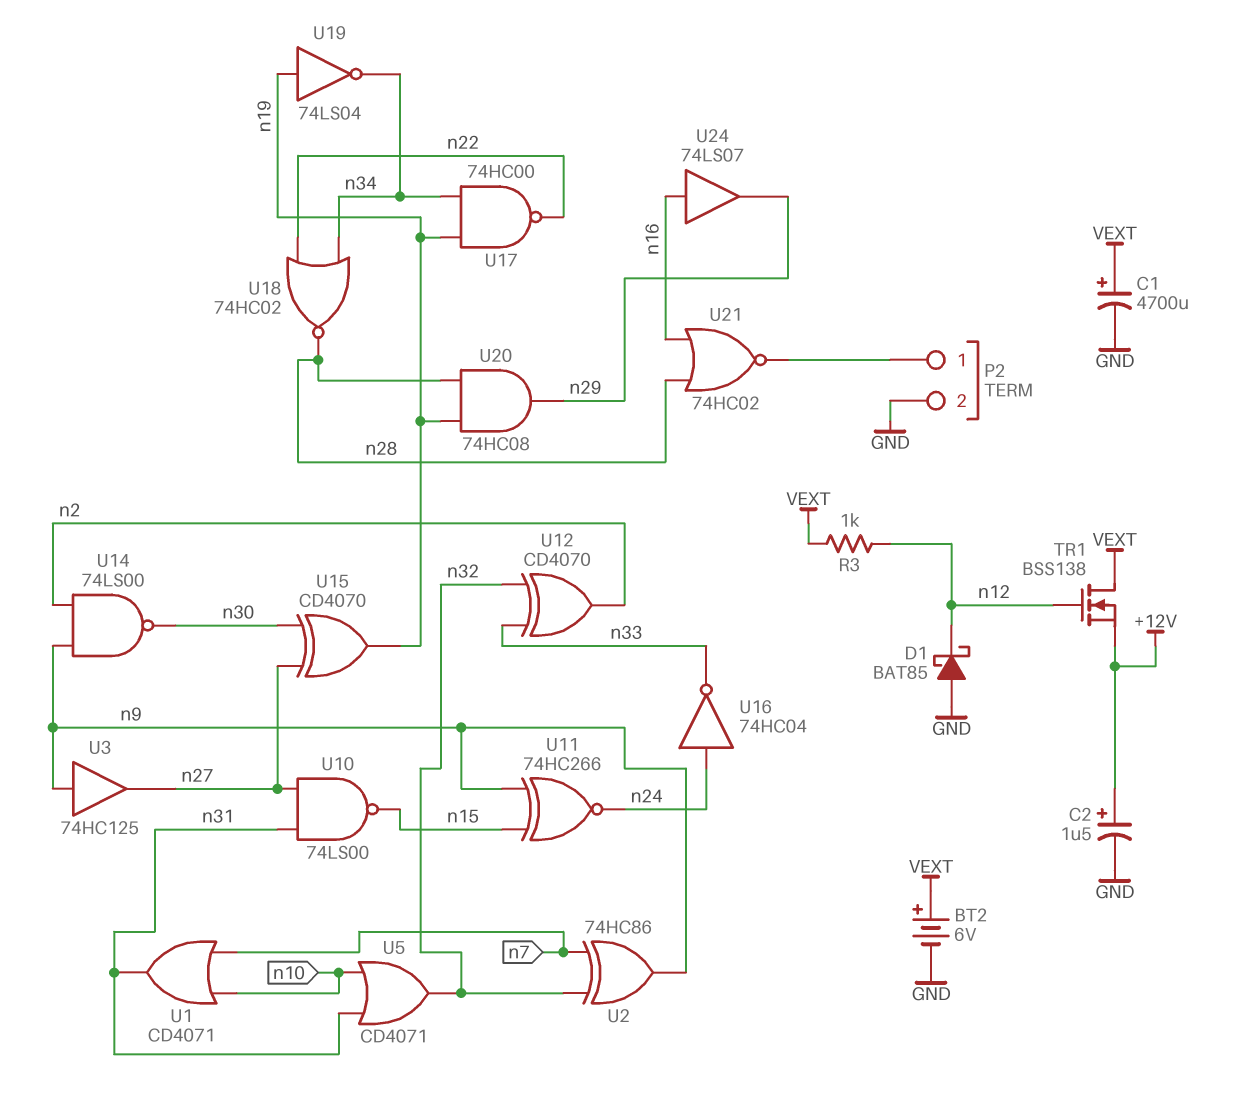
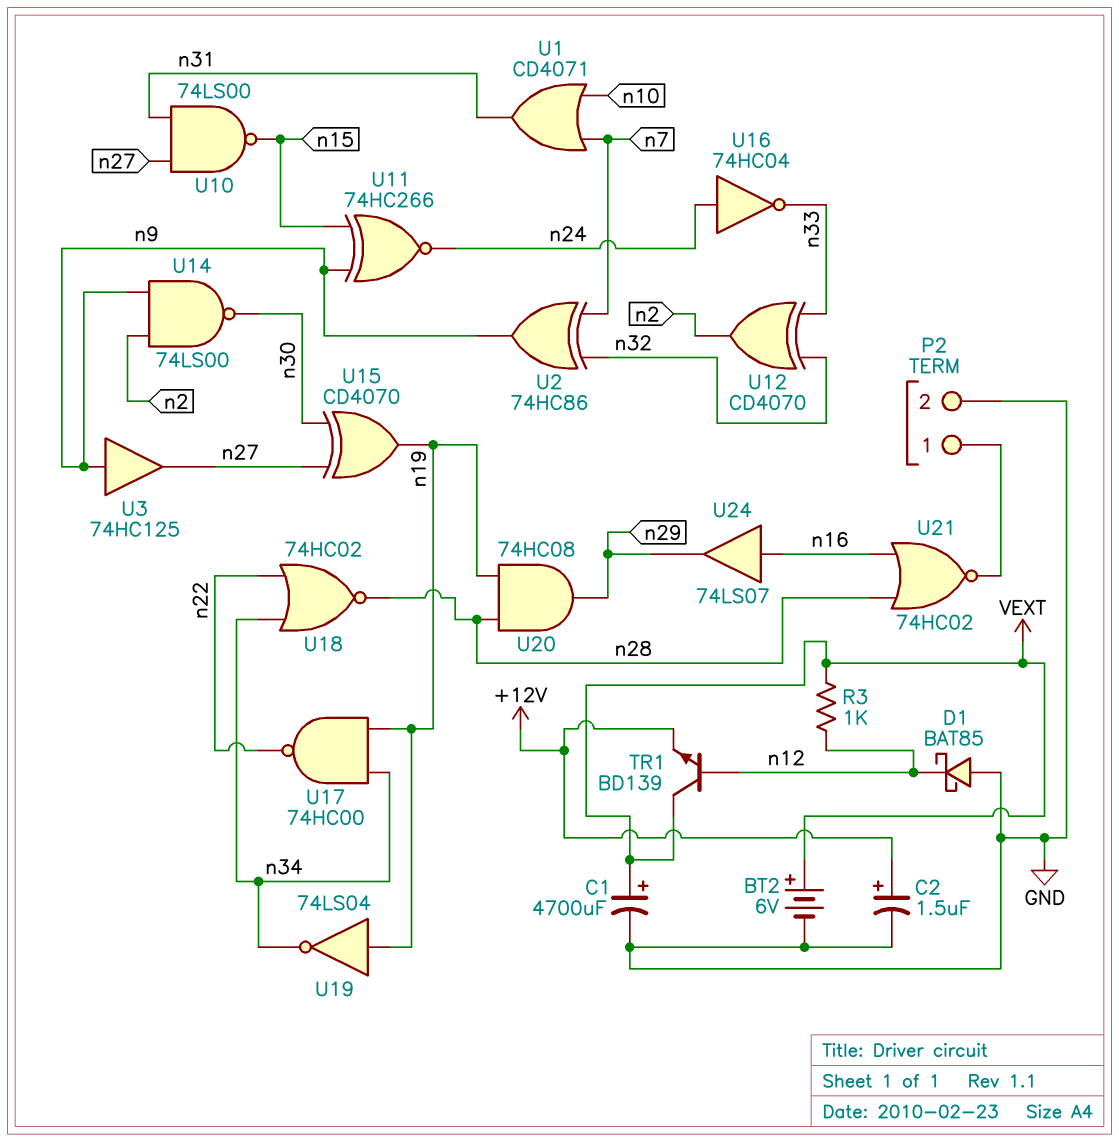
TR1: NMOS BSS138 (G n12, D VEXT, S +12V) -> NPN BD139 (B n12, C VEXT, E +12V)
U5: OR CD4071 (in n10, in n31, out n32) -> none

